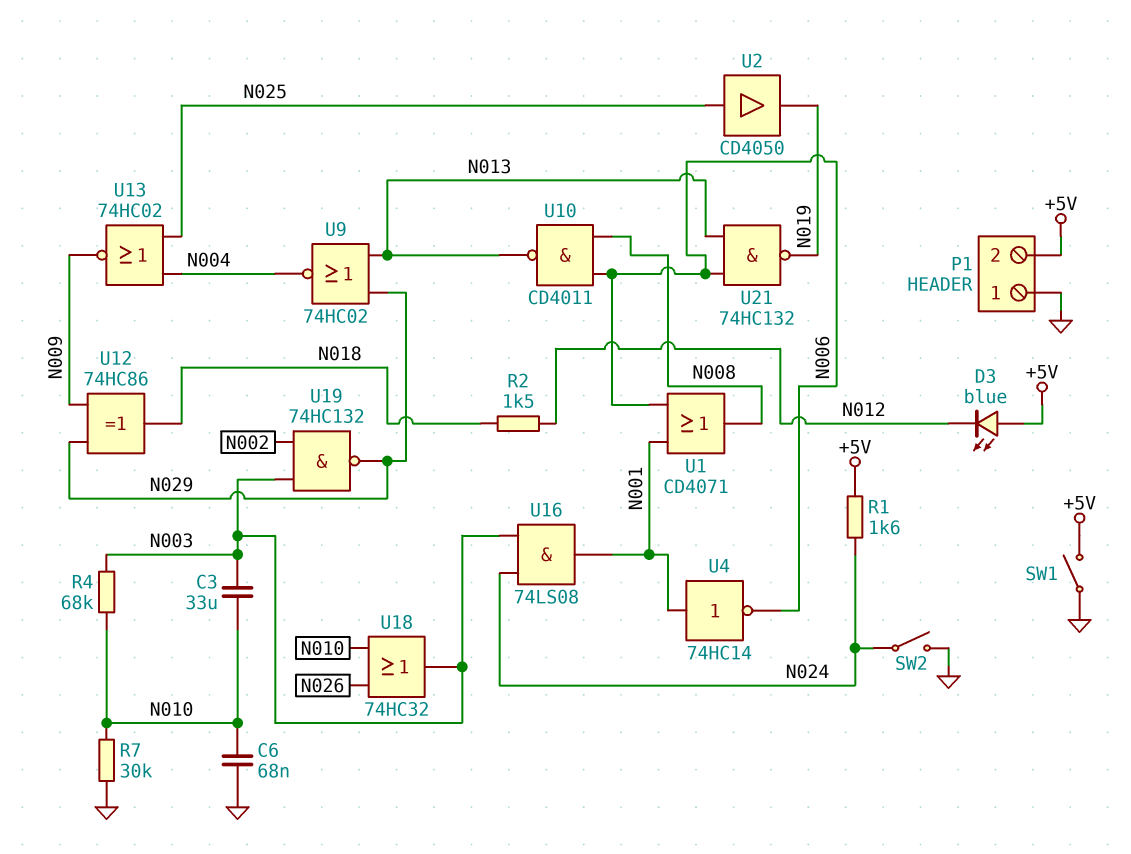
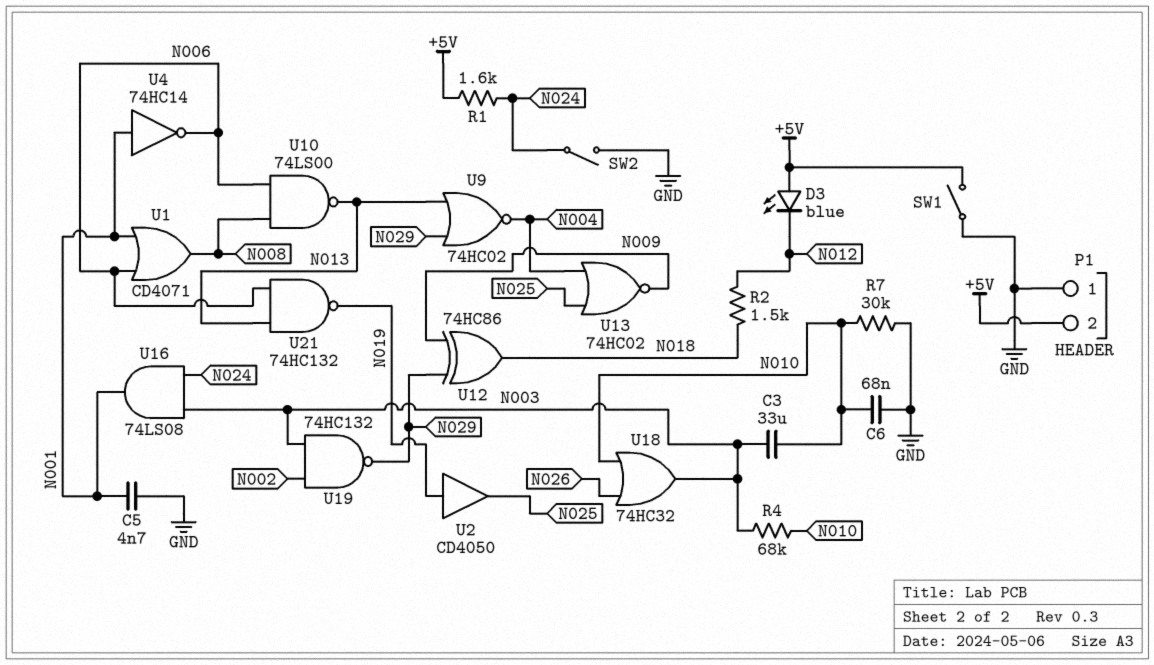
C5: none -> 4.7nF (GND, N001)
U2: buffer CD4050 (in N025, out N019) -> buffer CD4050 (in N019, out N025)
U10: NAND CD4011 (in N006, in N008, out N013) -> NAND 74LS00 (in N006, in N008, out N013)

